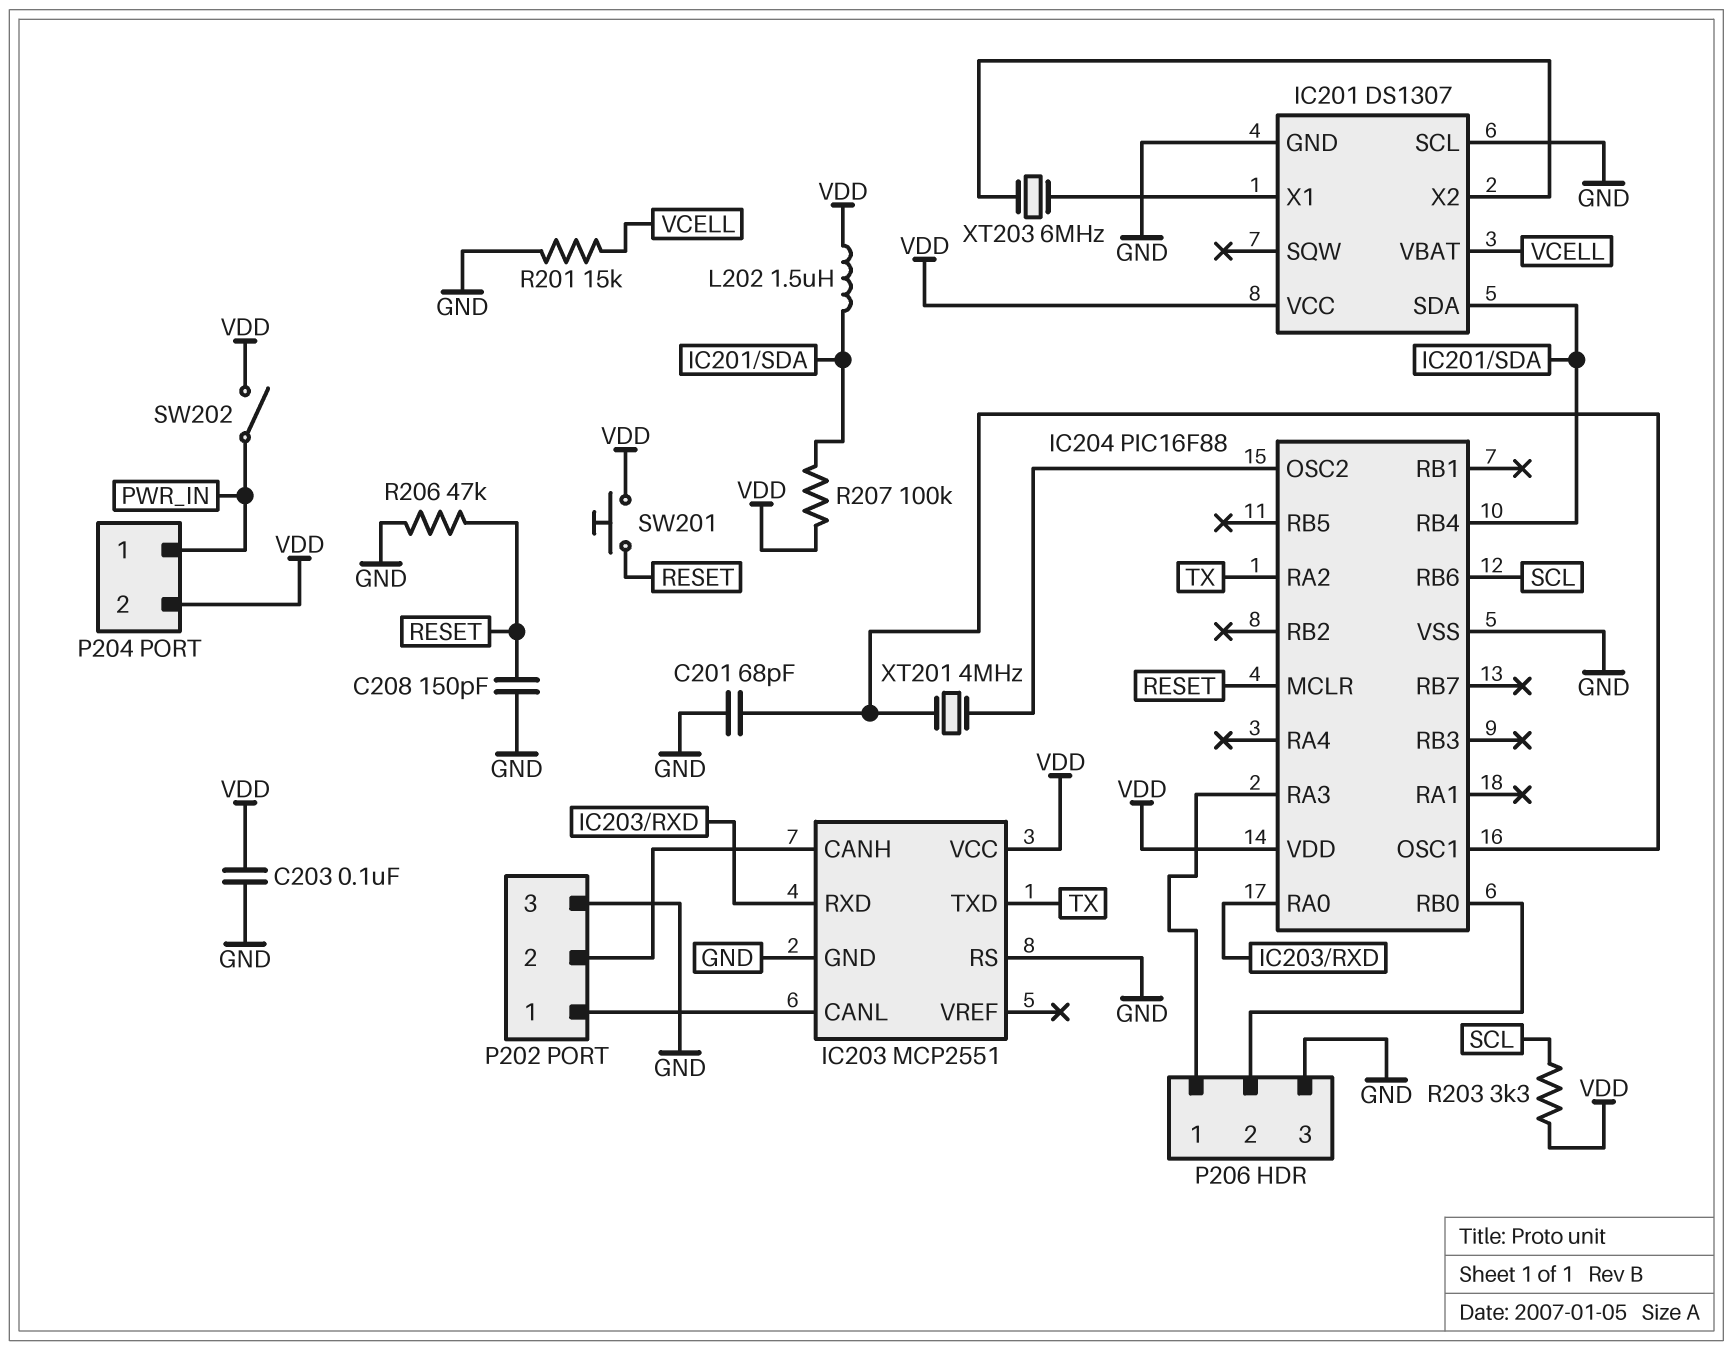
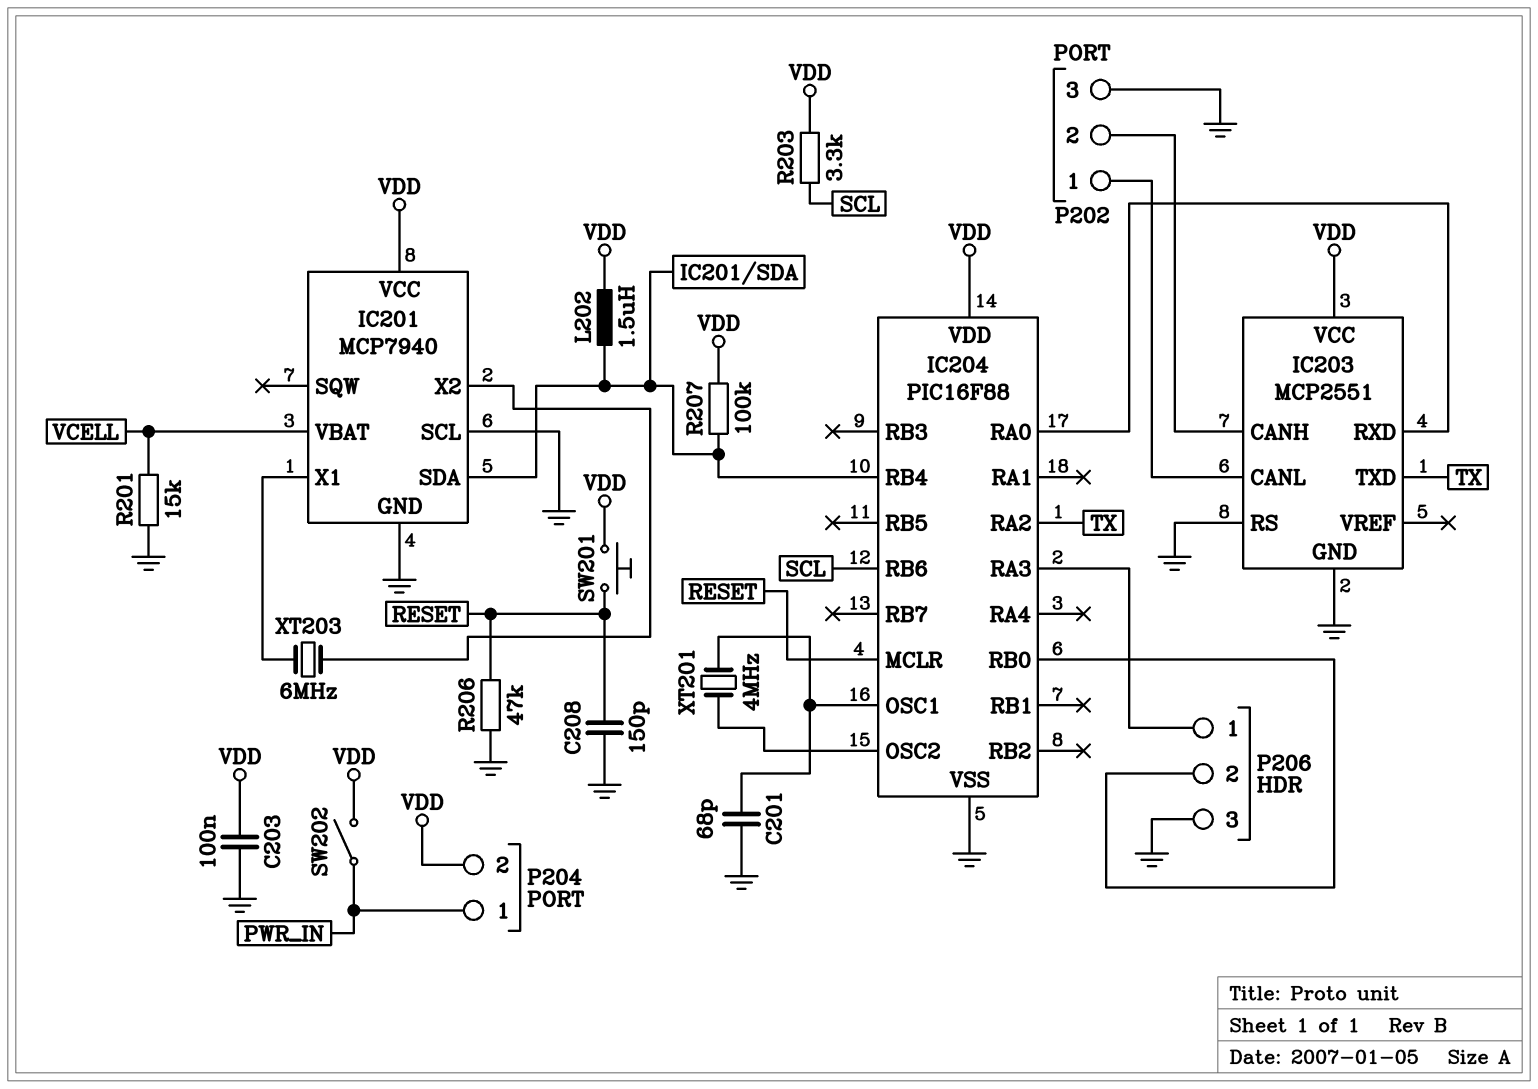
IC201: DS1307 -> MCP7940

